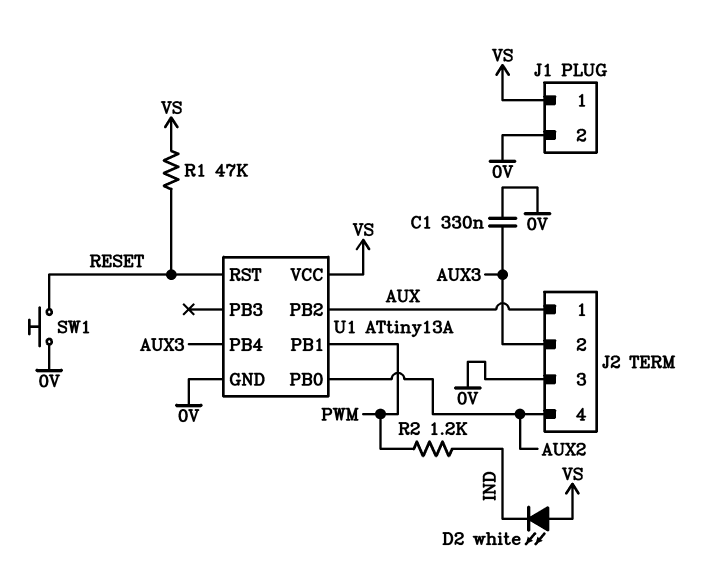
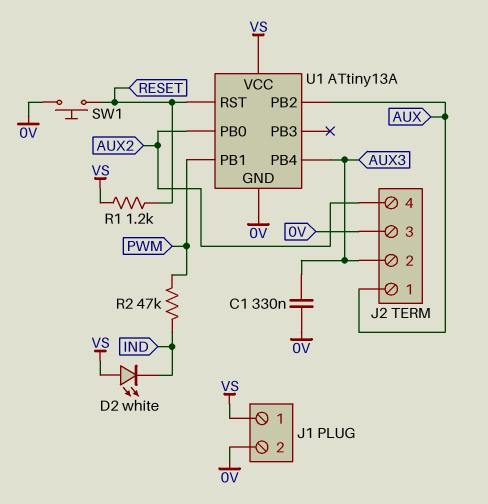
R1: 47k (RESET, VS) -> 1.2k (RESET, VS)
R2: 1.2k (IND, PWM) -> 47k (IND, PWM)

